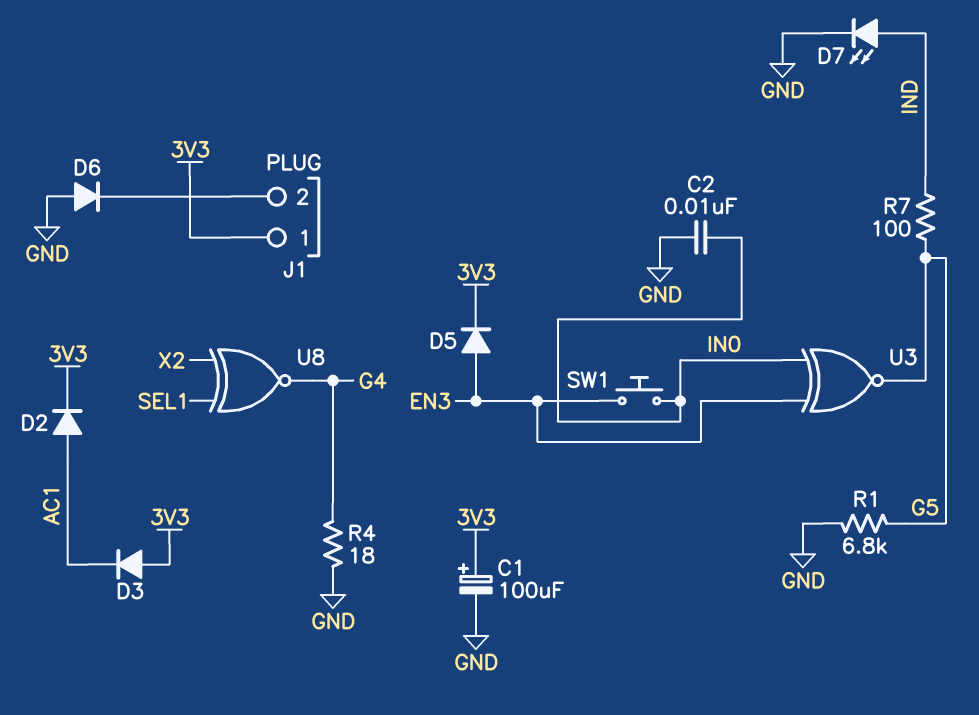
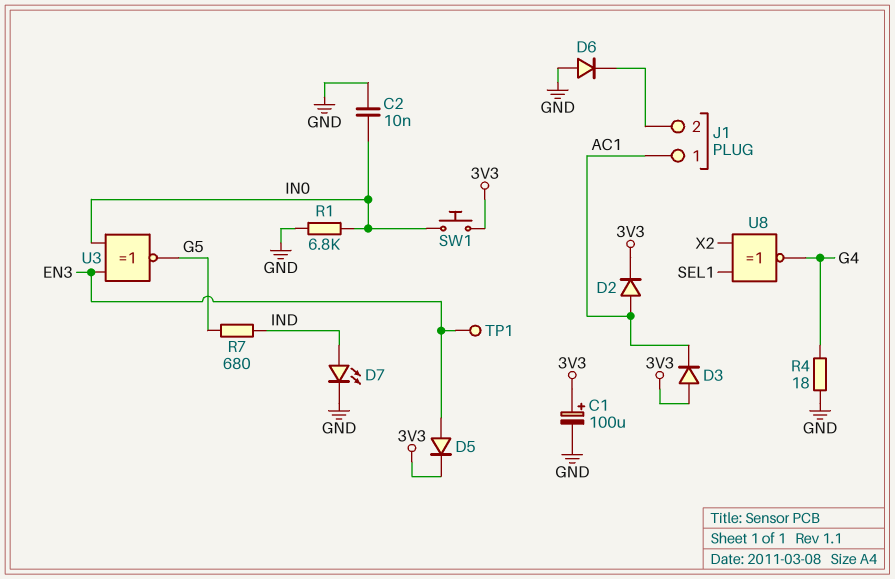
J1 pin 1: 3V3 -> AC1
R1: 6.8k (G5, GND) -> 6.8k (GND, IN0)
R7: 100 (G5, IND) -> 680 (G5, IND)
SW1: button (EN3, IN0) -> button (3V3, IN0)
TP1: none -> test point (EN3)

